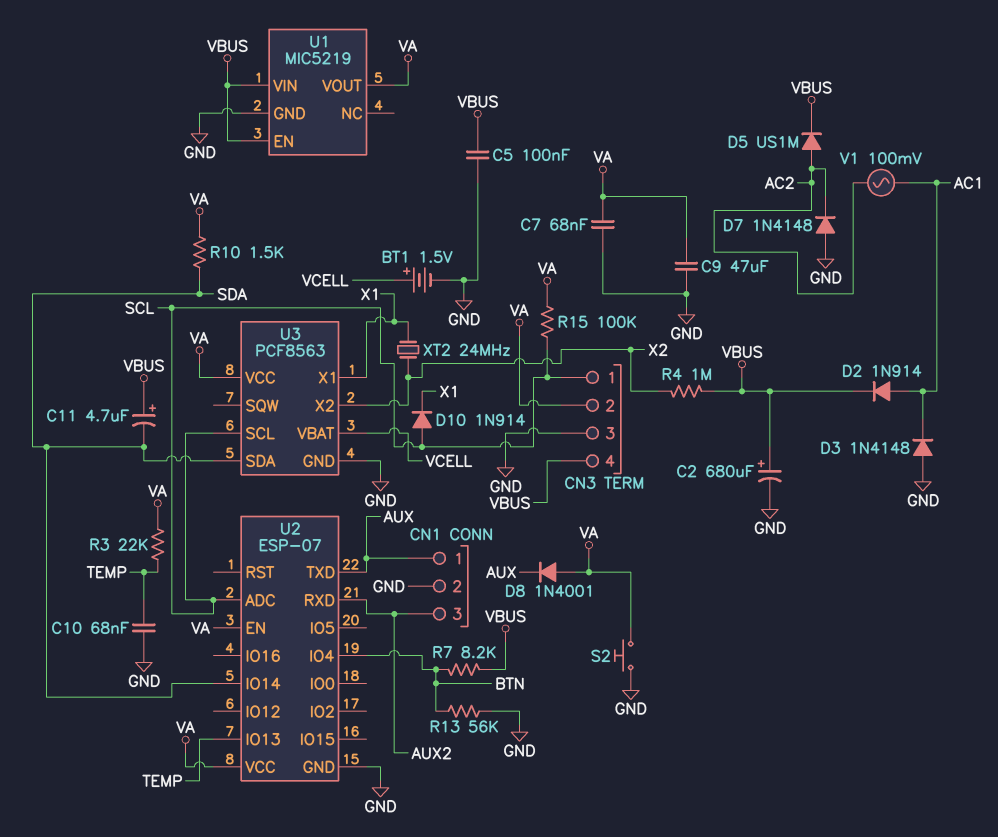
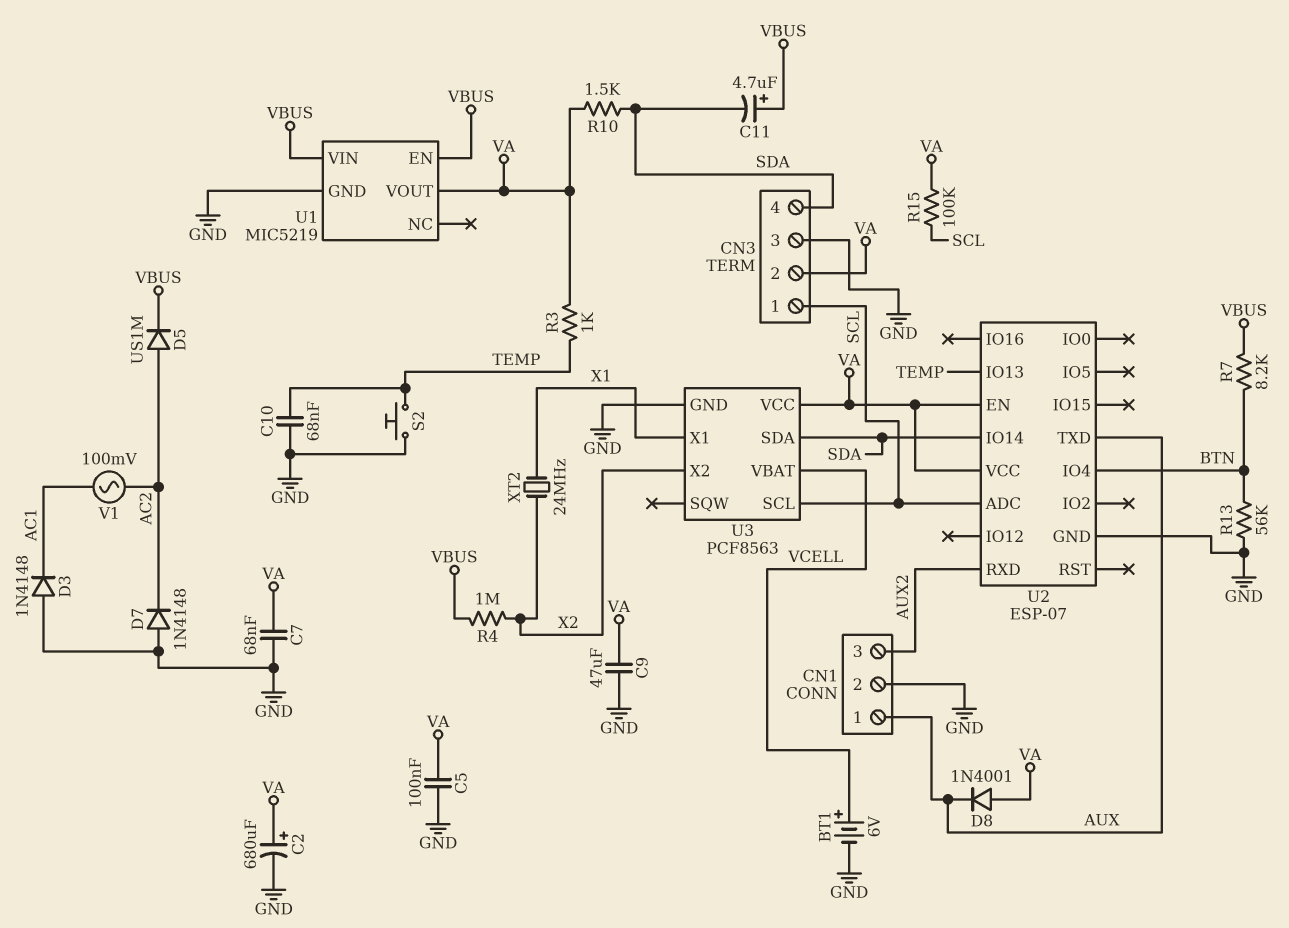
BT1: 1.5V (plus VCELL, minus GND) -> 6V (plus VCELL, minus GND)
C2: 680uF (plus VBUS, minus GND) -> 680uF (plus VA, minus GND)
C5: 100nF (GND, VBUS) -> 100nF (GND, VA)
CN3 pin 4: VBUS -> SDA
D2: diode 1N914 (A AC1, K VBUS) -> none
D10: diode 1N914 (A SCL, K X1) -> none
R3: 22k (TEMP, VA) -> 1k (TEMP, VA)
S2: button (GND, VA) -> button (GND, TEMP)

